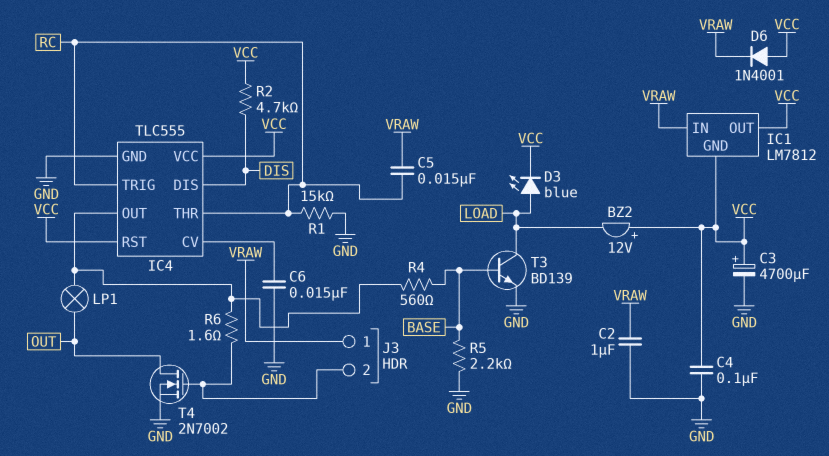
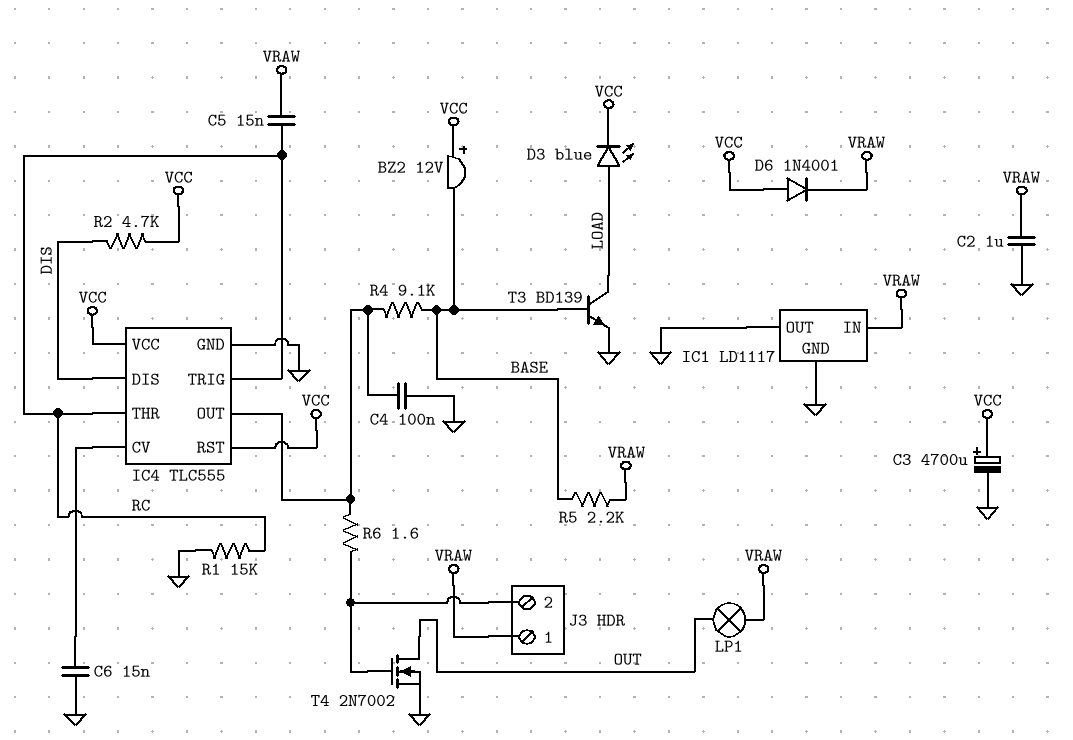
BZ2: buzzer 12V (plus VCC, minus LOAD) -> buzzer 12V (plus VCC, minus BASE)
C4: 100nF (GND, VCC) -> 100nF (GND, IC4/OUT)
IC1: LM7812 -> LD1117
IC1 pin GND: VCC -> GND
IC1 pin OUT: VCC -> GND
LP1: lamp (IC4/OUT, OUT) -> lamp (OUT, VRAW)
R4: 560 (BASE, IC4/OUT) -> 9.1k (BASE, IC4/OUT)
R5: 2.2k (BASE, GND) -> 2.2k (BASE, VRAW)

